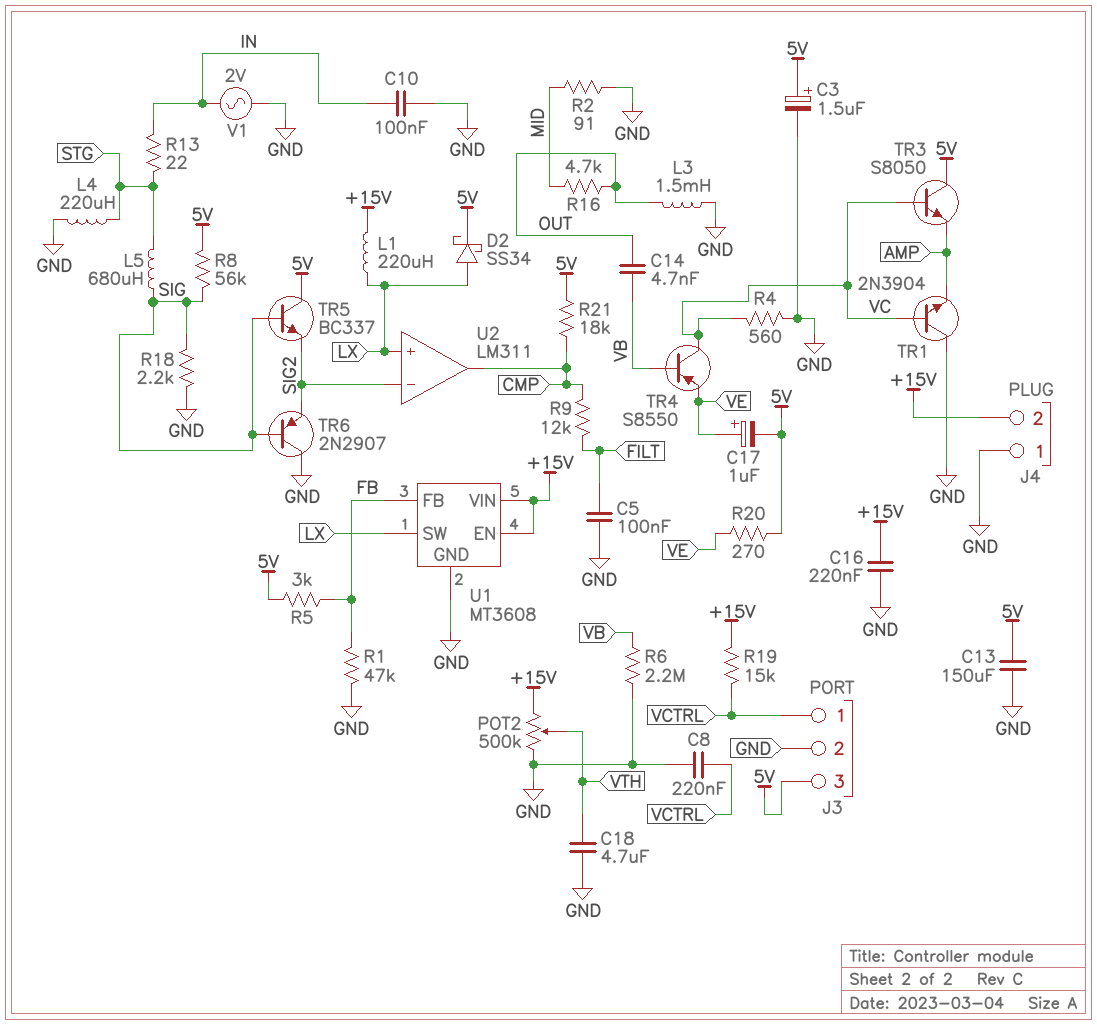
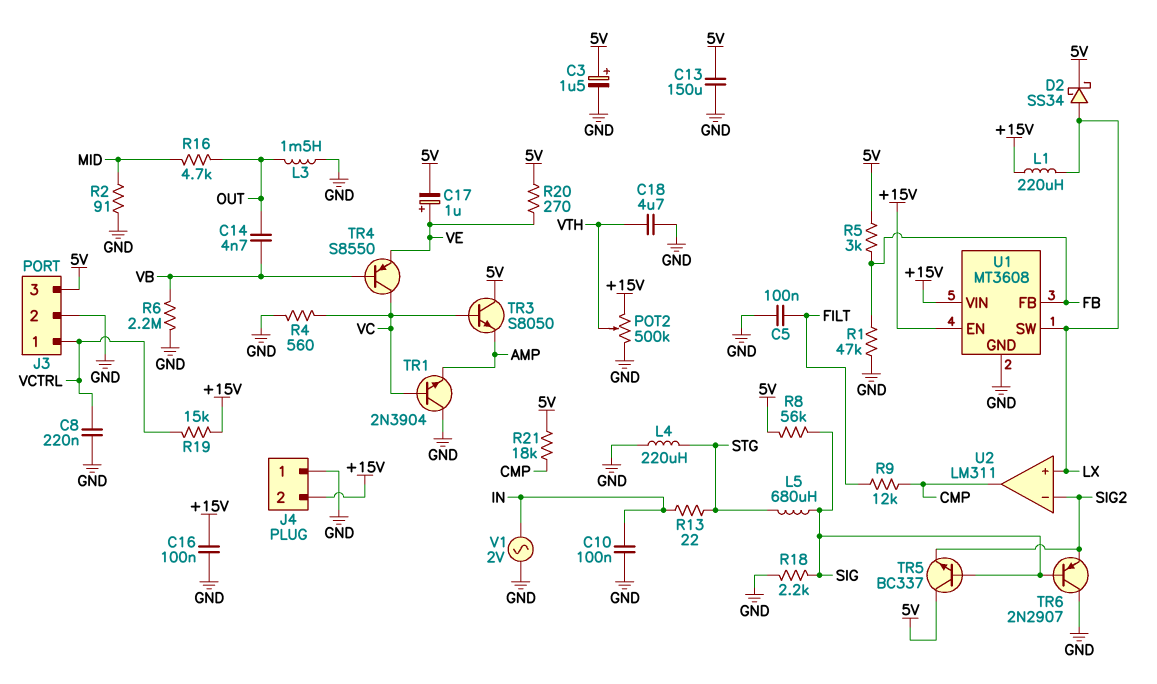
C16: 220nF (+15V, GND) -> 100nF (+15V, GND)

